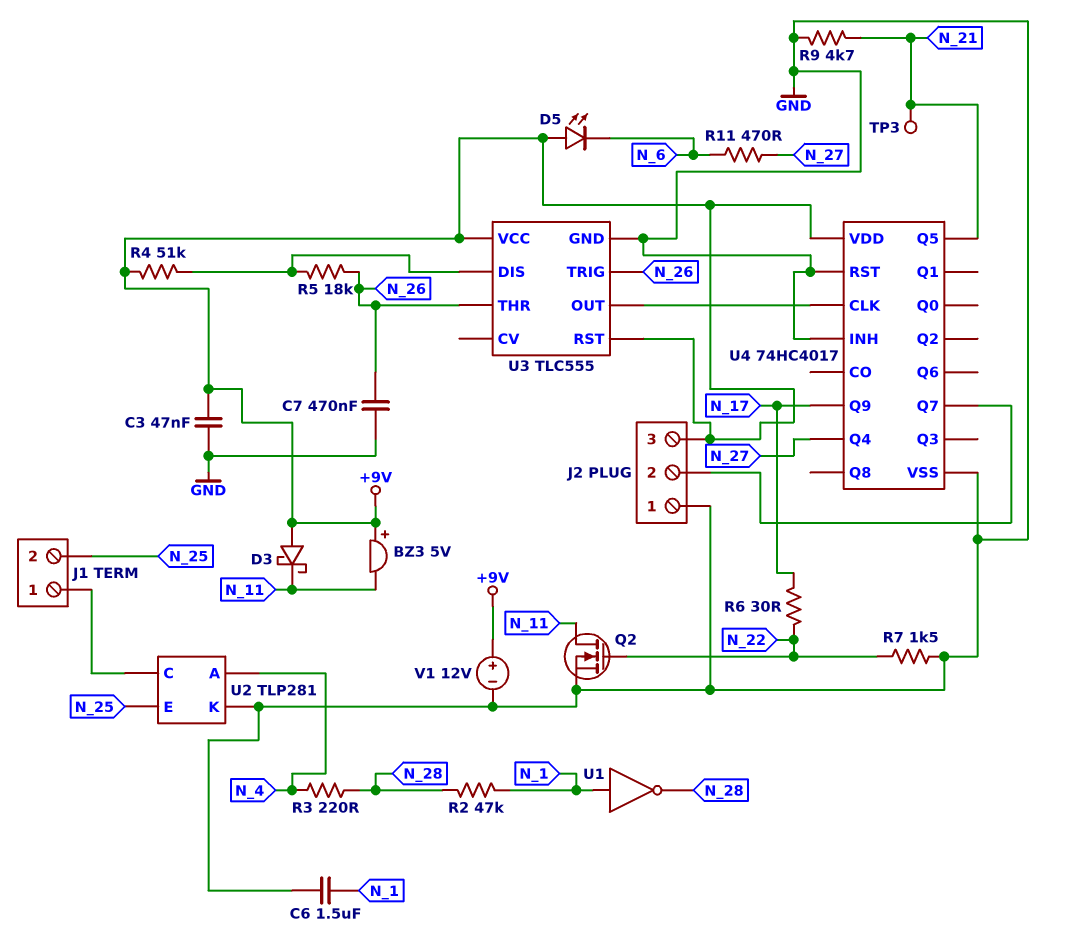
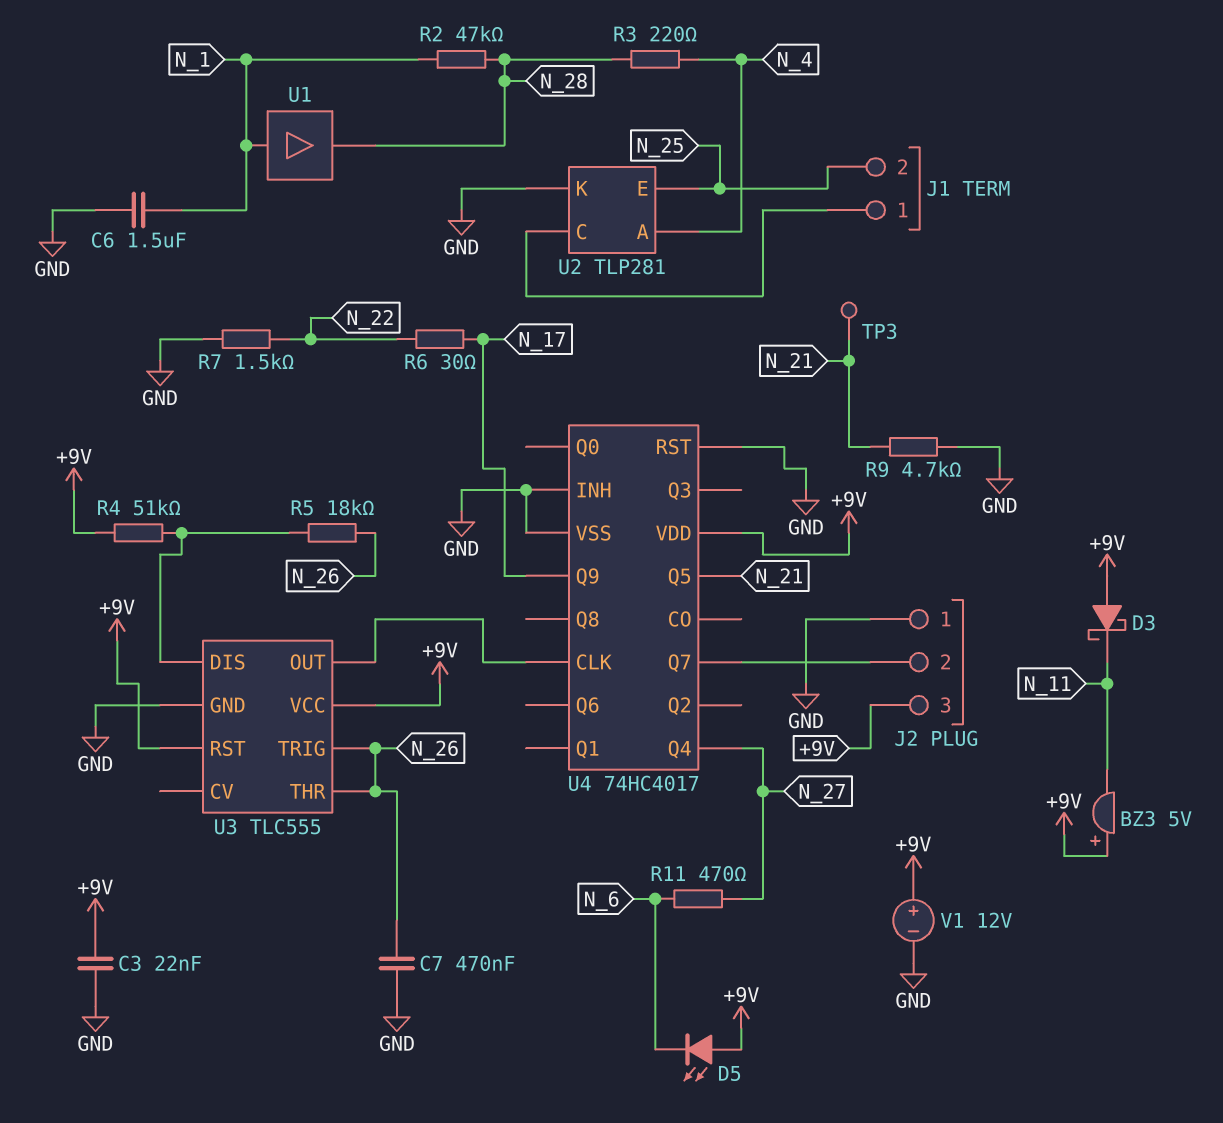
C3: 47nF (+9V, GND) -> 22nF (+9V, GND)
Q2: NMOS (G N_22, D N_11, S GND) -> none
U1: NOT (in N_1, out N_28) -> buffer (in N_1, out N_28)

